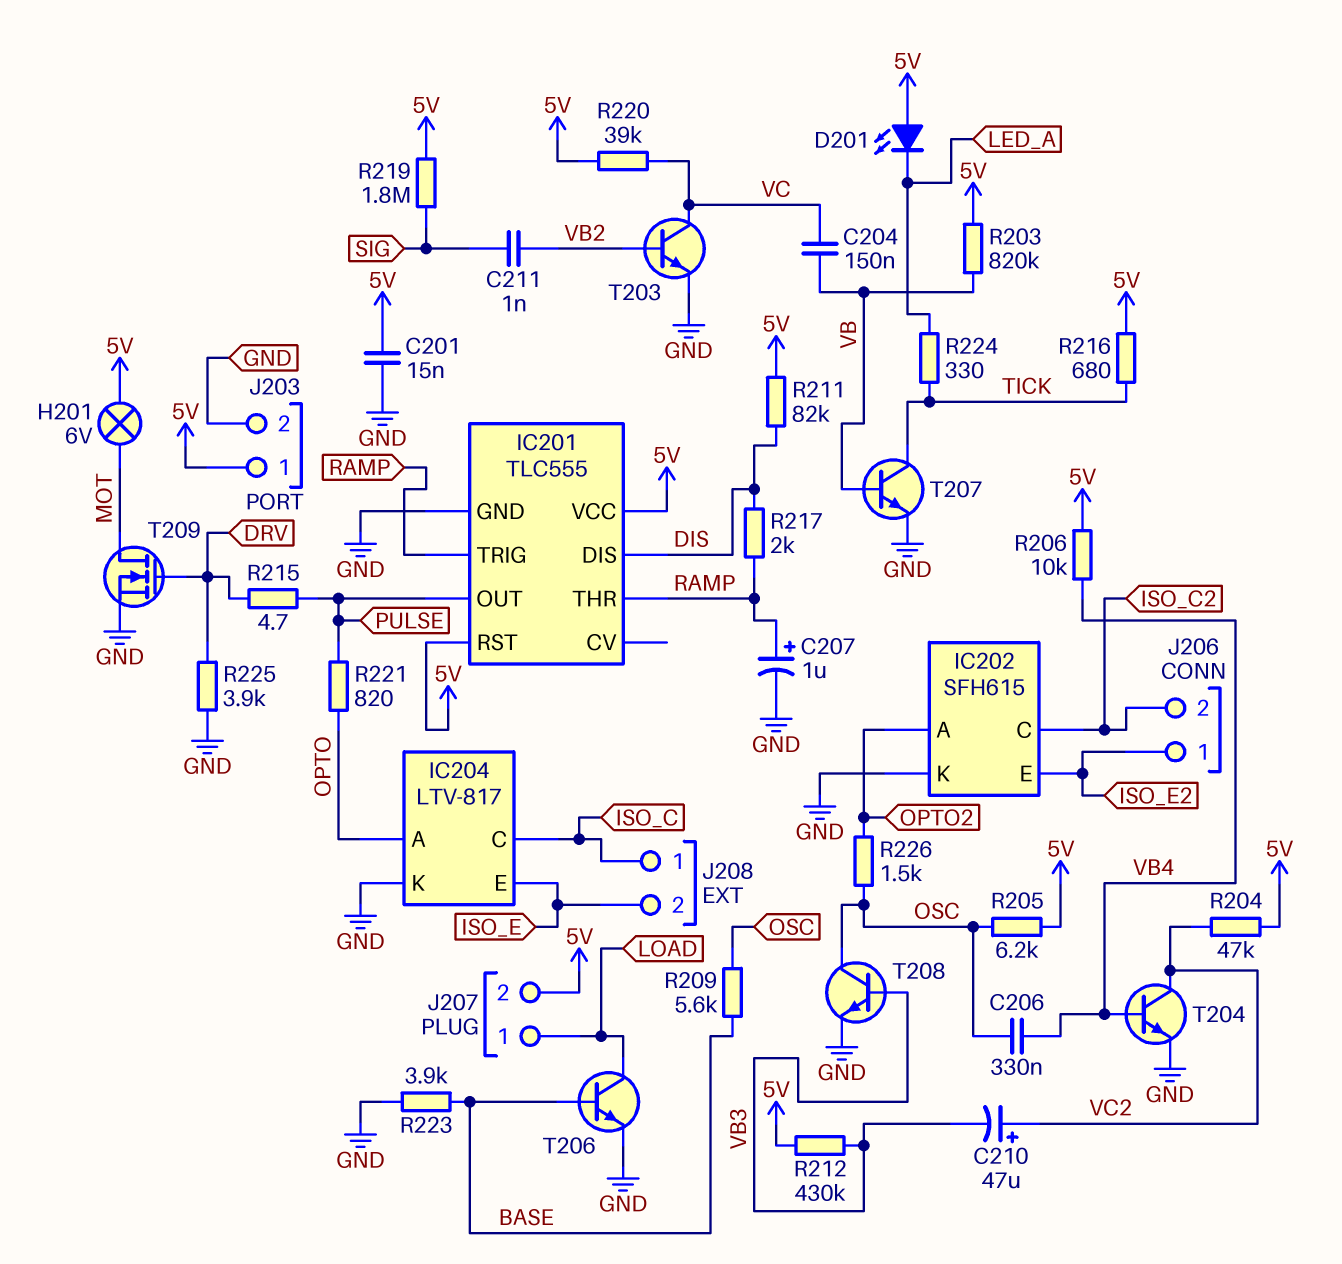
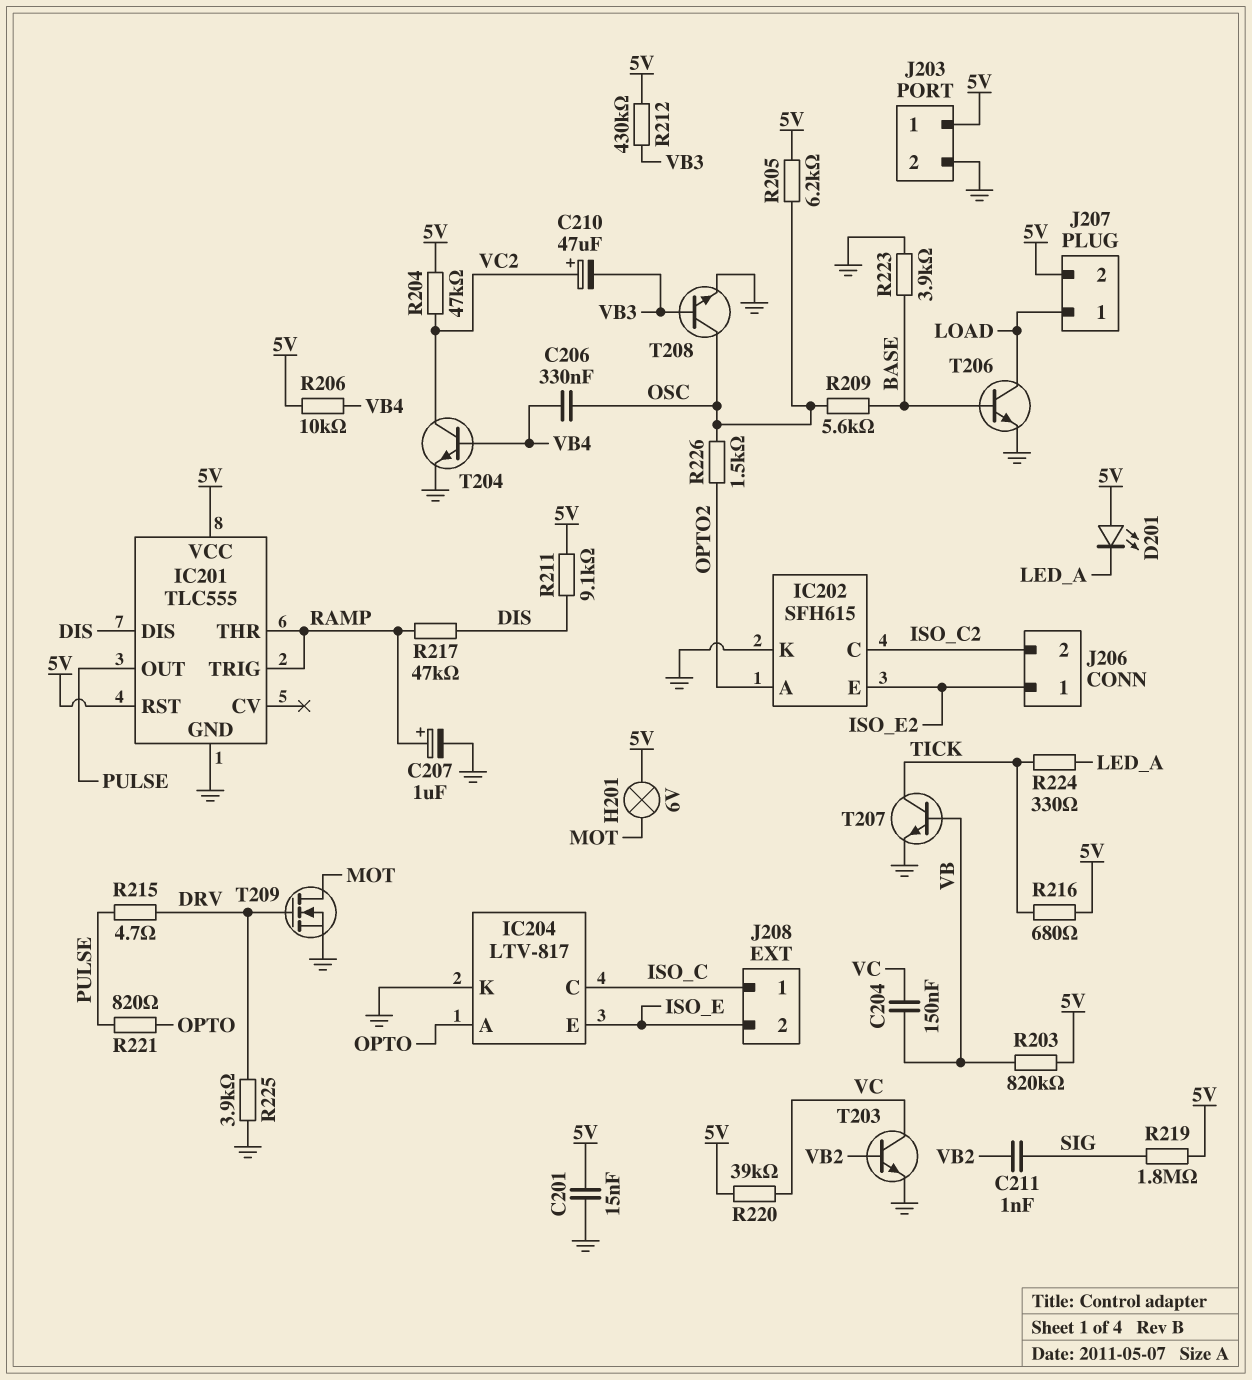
R211: 82k (5V, DIS) -> 9.1k (5V, DIS)
R217: 2k (DIS, RAMP) -> 47k (DIS, RAMP)

